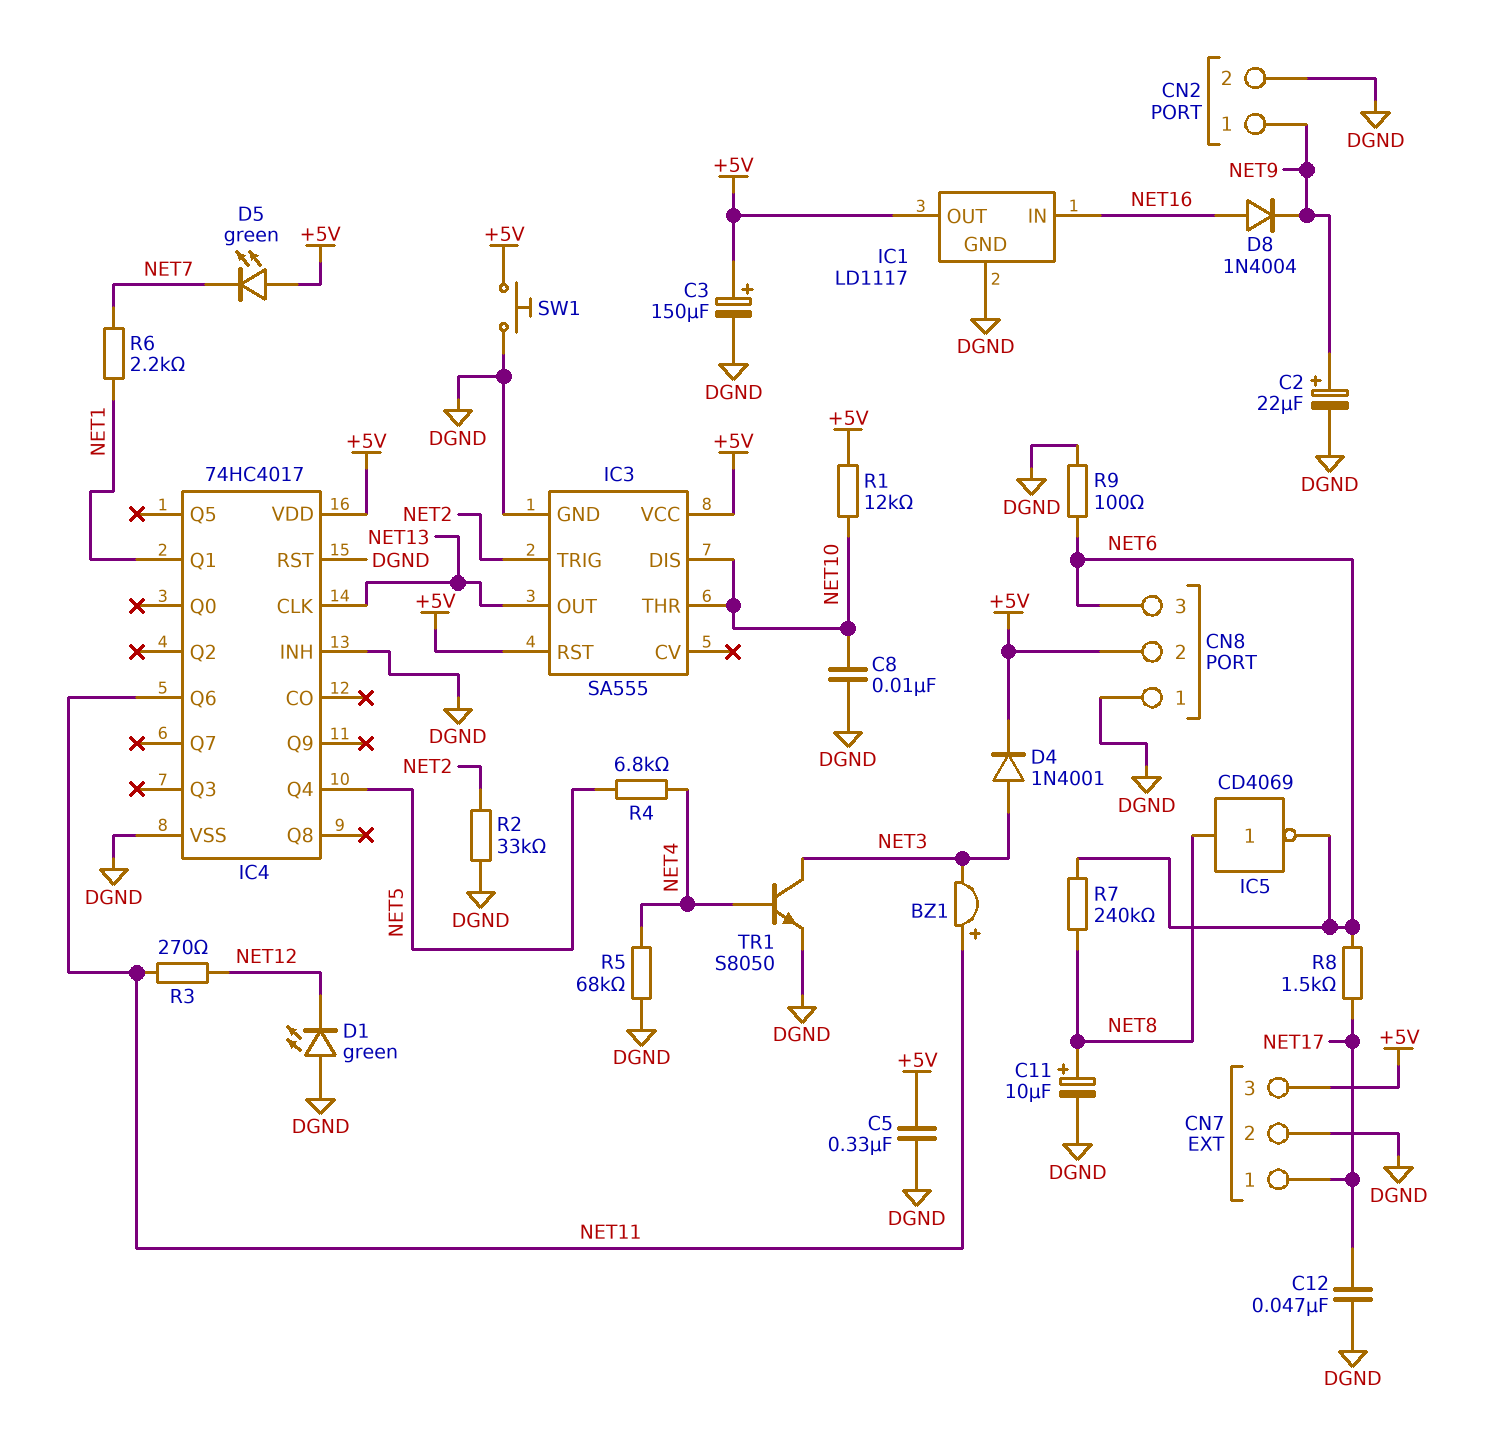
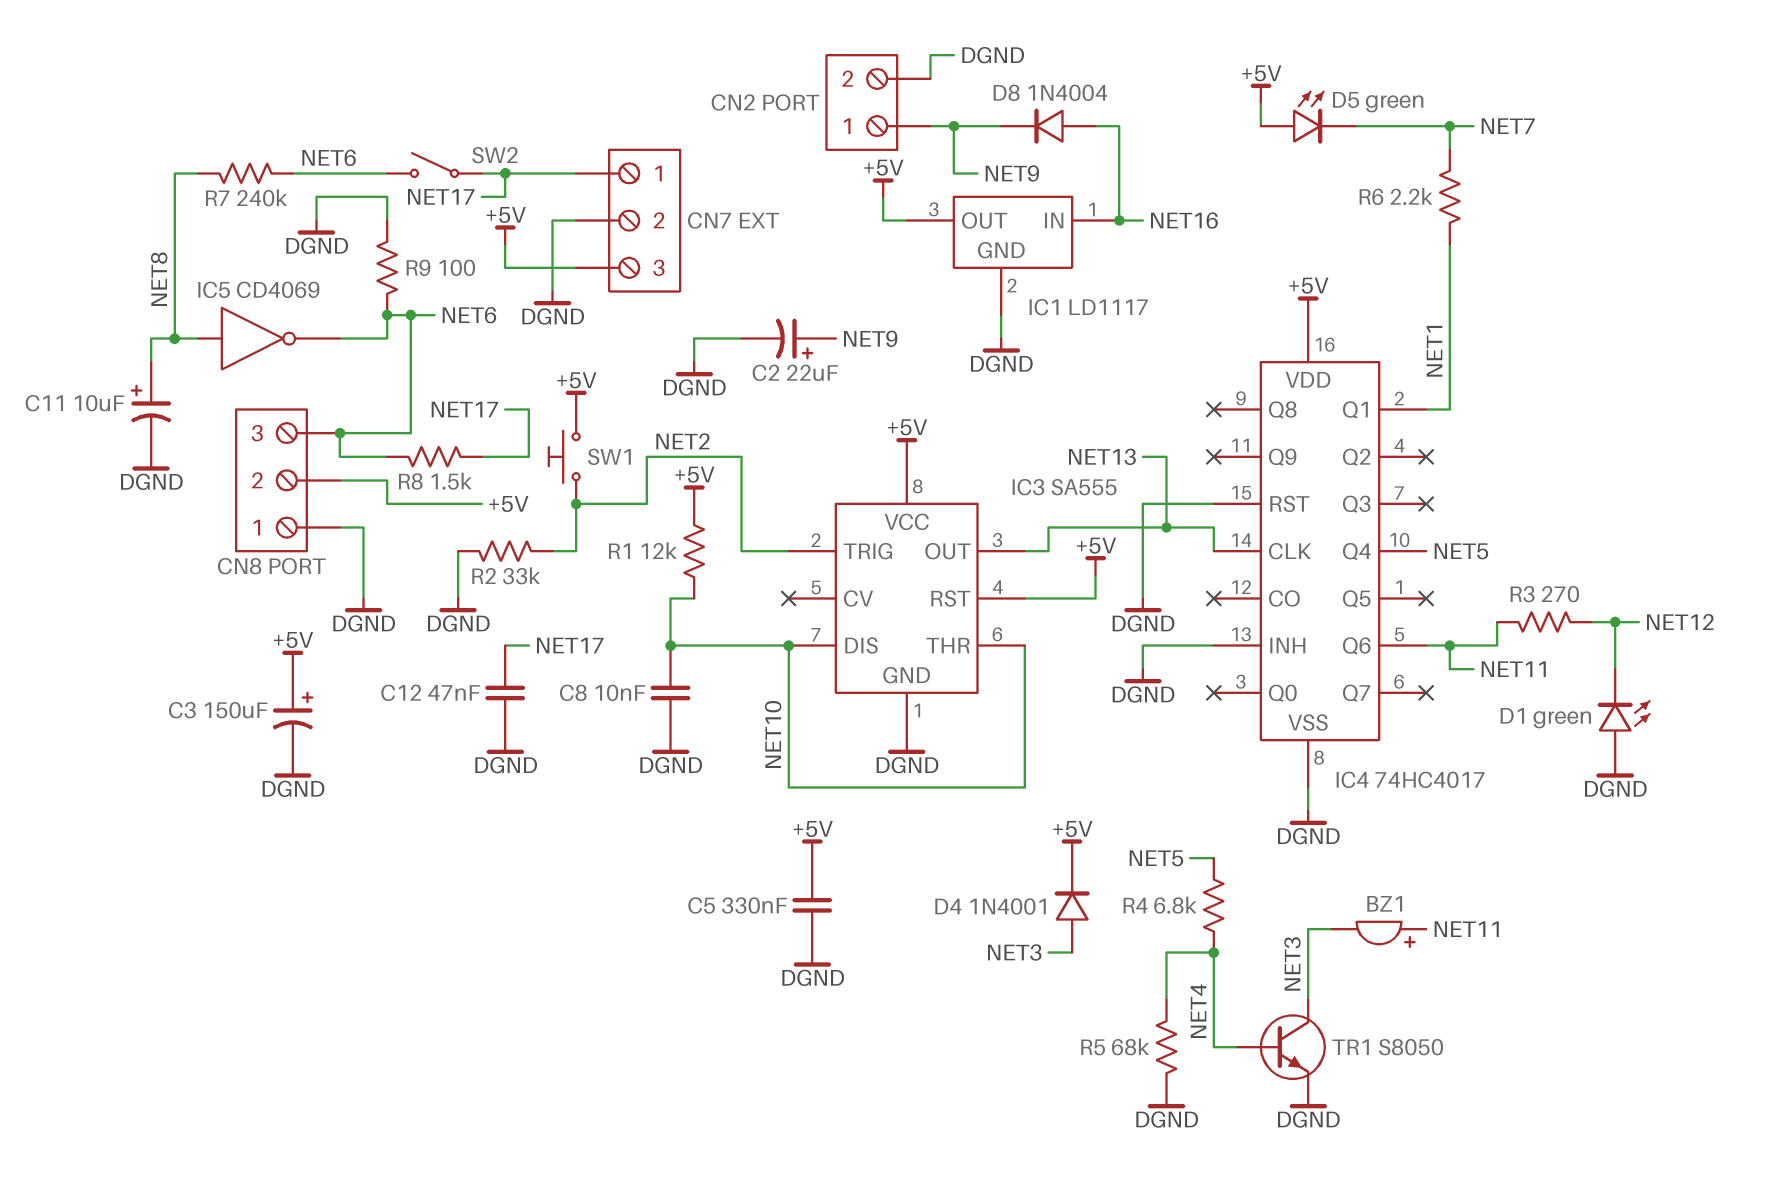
SW1: button (+5V, DGND) -> button (+5V, NET2)
SW2: none -> switch (NET6, NET17)

